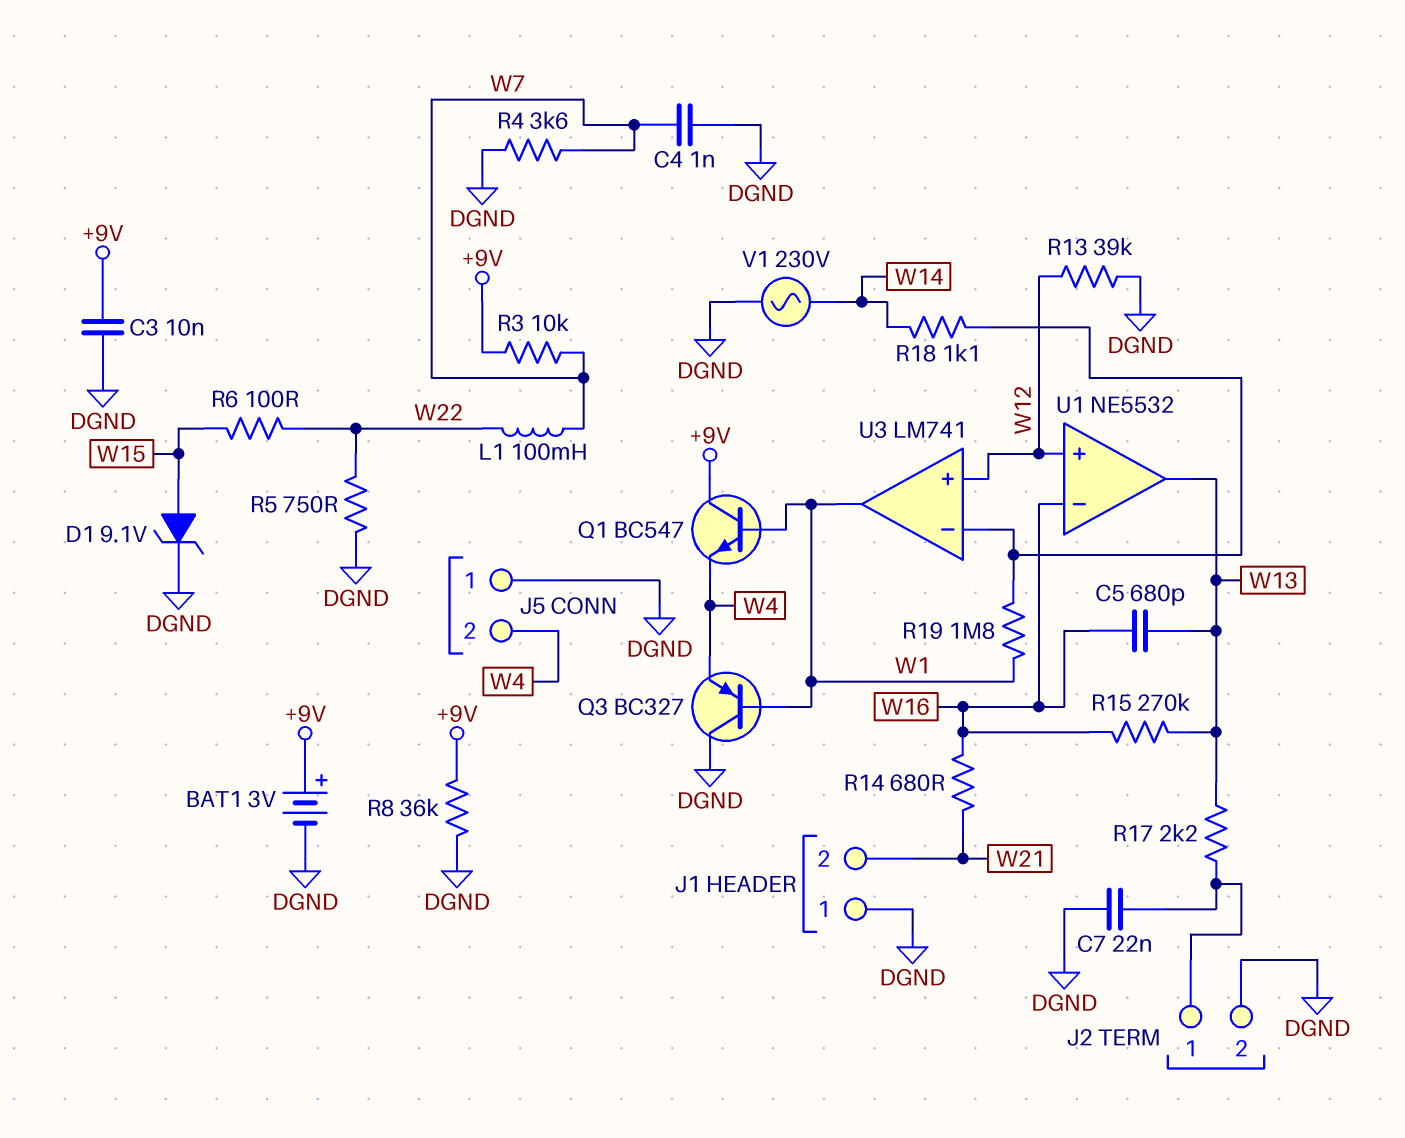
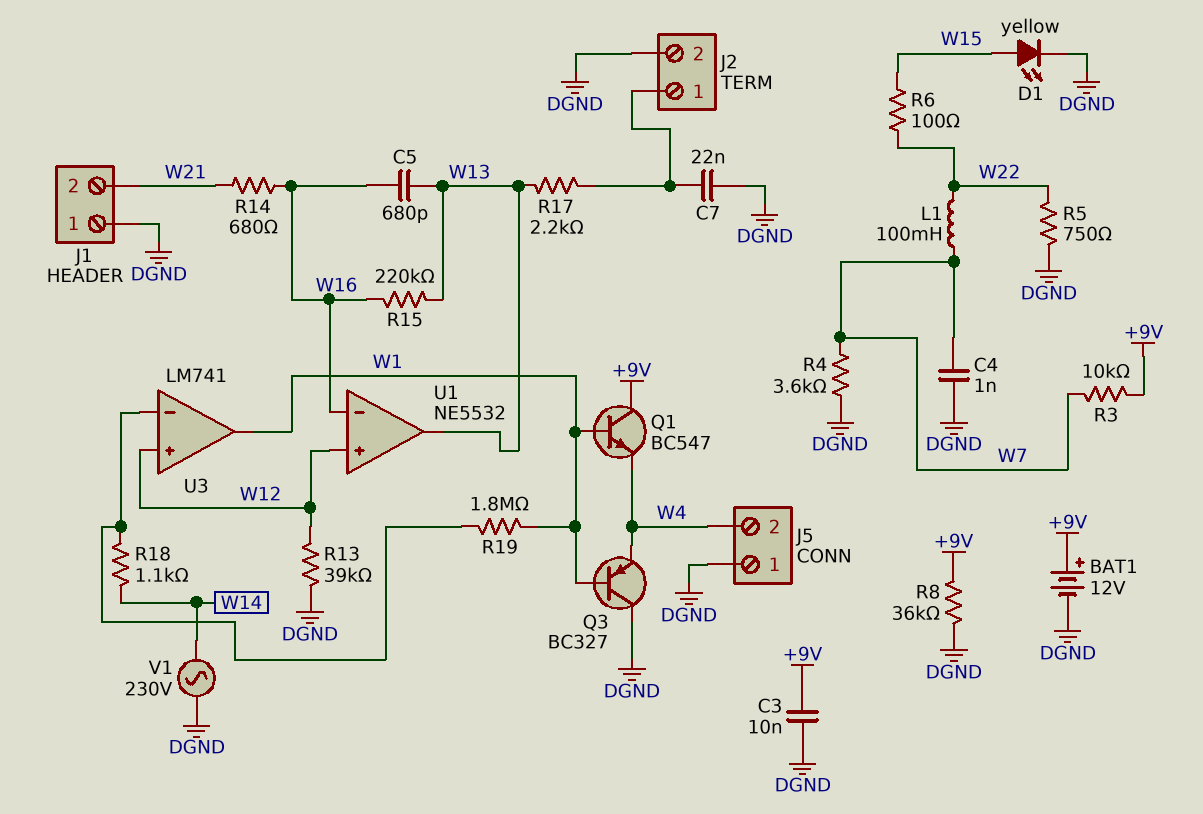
BAT1: 3V (plus +9V, minus DGND) -> 12V (plus +9V, minus DGND)
D1: zener 9.1V (A W15, K DGND) -> LED yellow (A W15, K DGND)
R15: 270k (W13, W16) -> 220k (W13, W16)

